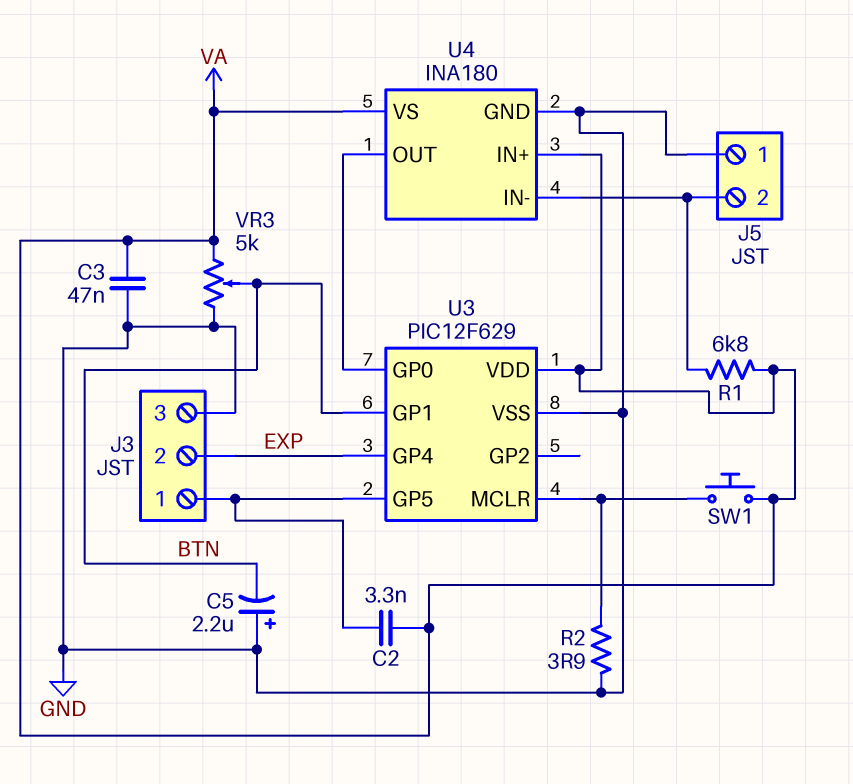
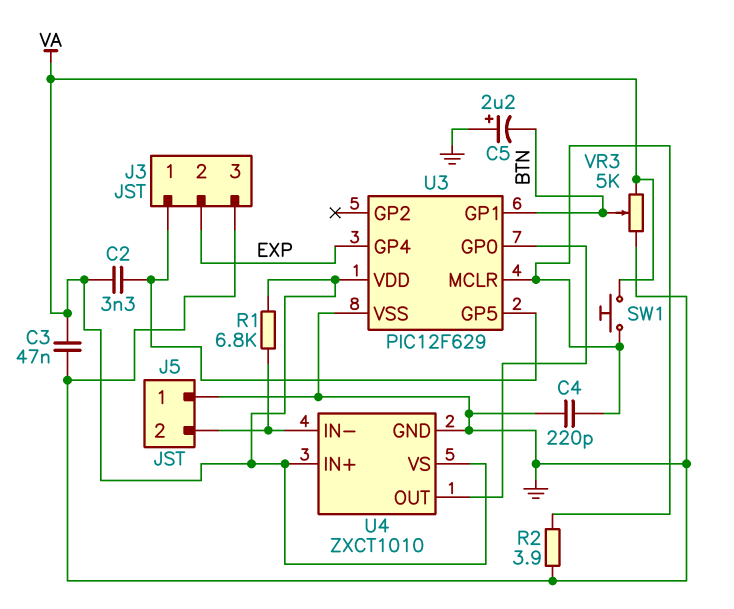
C4: none -> 220pF (GND, U3/MCLR)
U4: INA180 -> ZXCT1010

